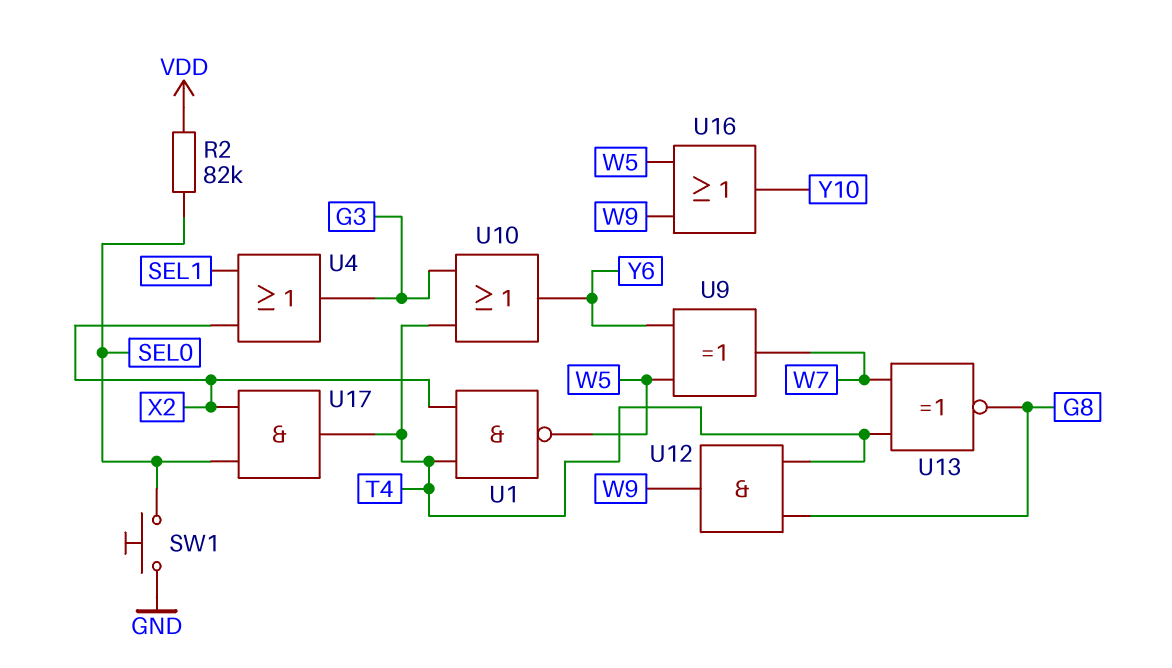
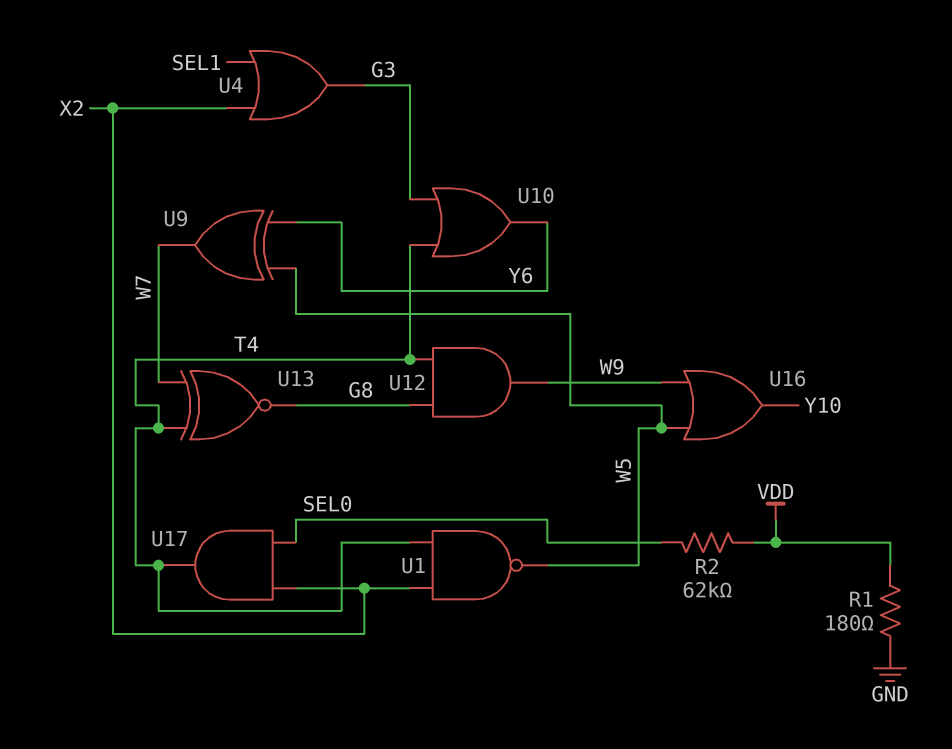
R1: none -> 180 (GND, VDD)
R2: 82k (SEL0, VDD) -> 62k (SEL0, VDD)
SW1: button (GND, SEL0) -> none

